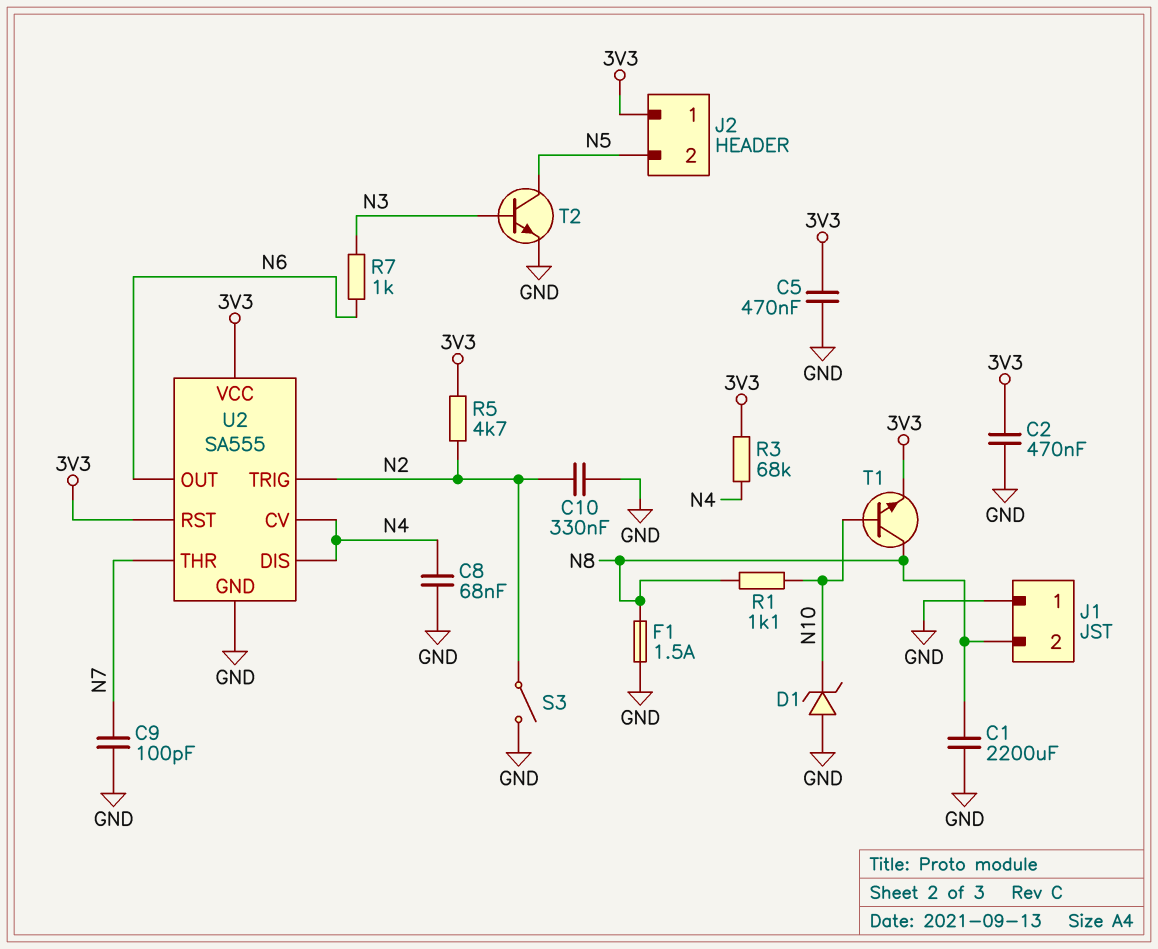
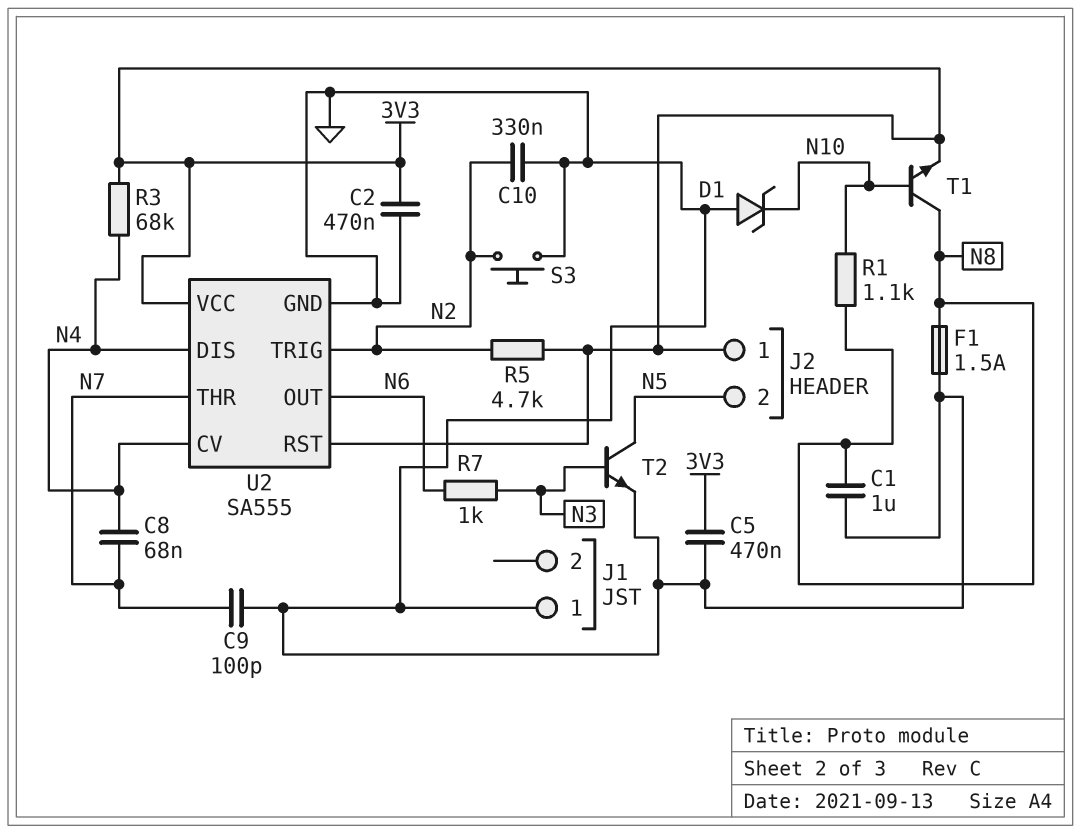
C1: 2200uF (GND, N8) -> 1uF (GND, N8)
C8: 68nF (GND, N4) -> 68nF (N4, N7)
J1 pin 2: N8 -> none
S3: switch (GND, N2) -> button (GND, N2)

